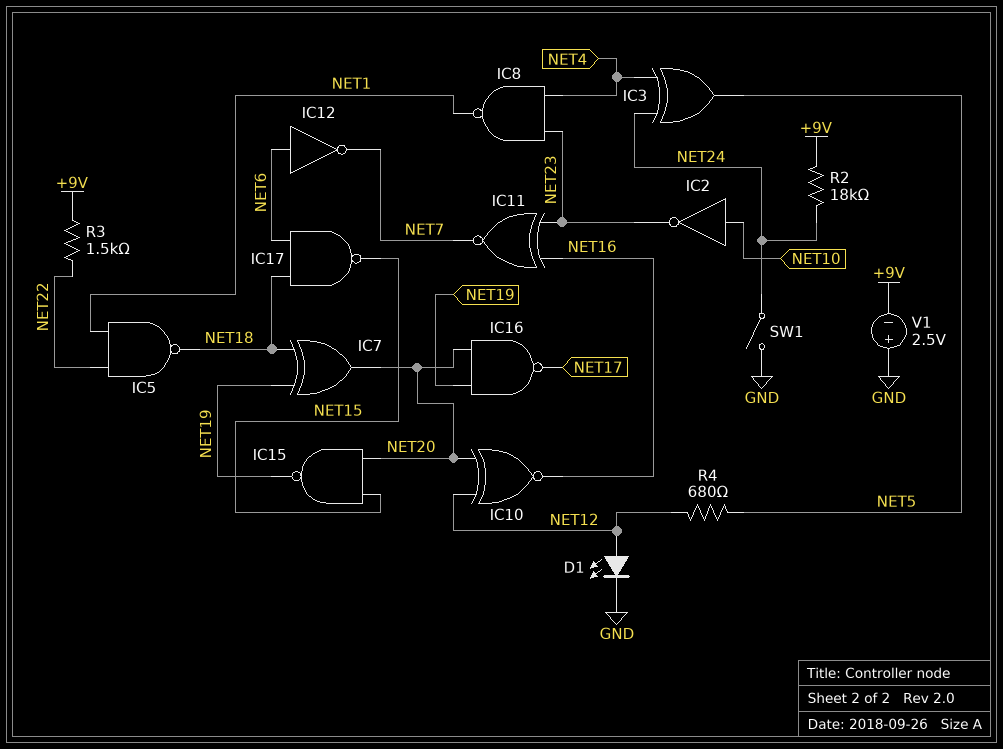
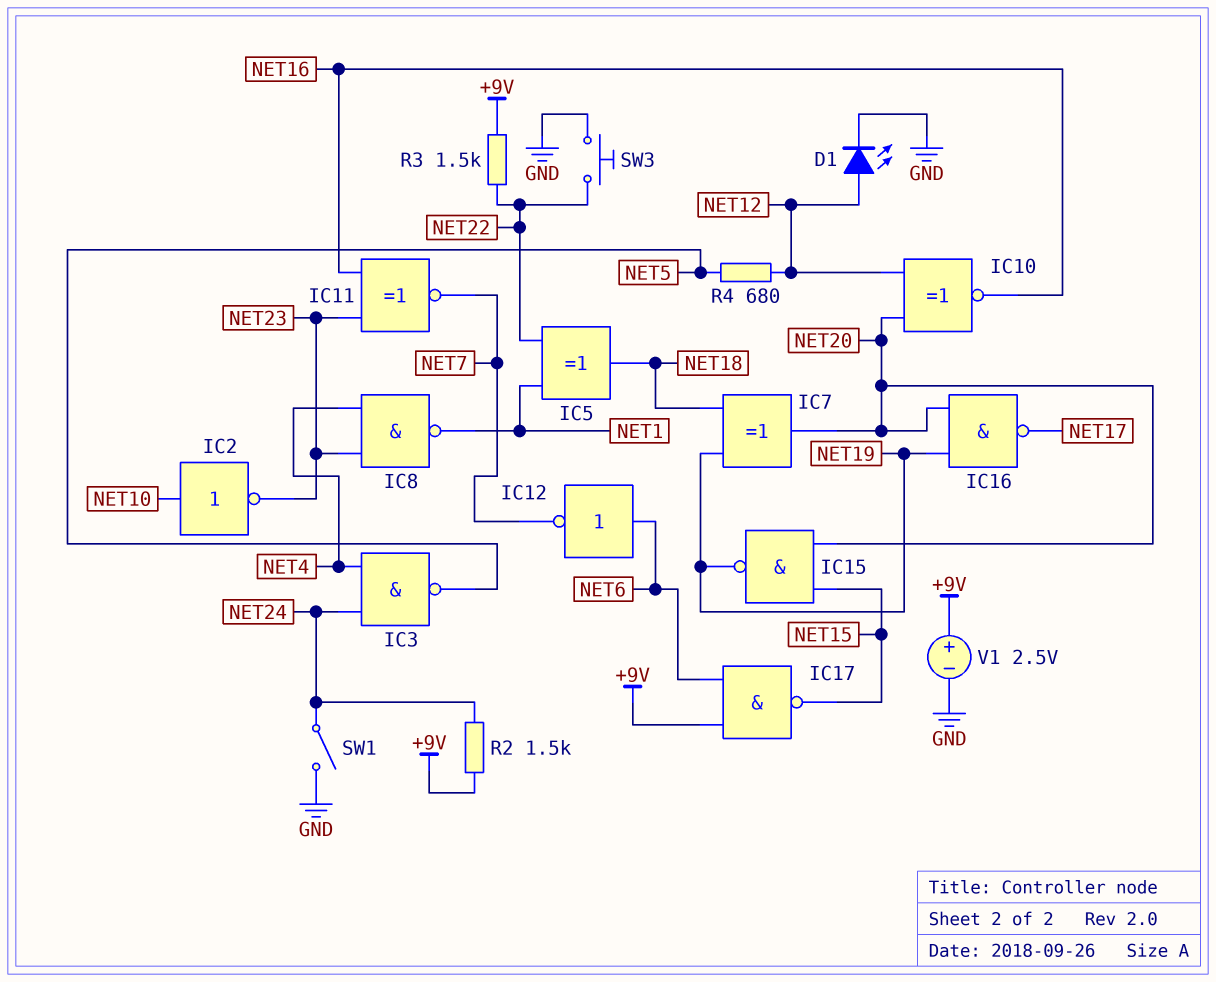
IC3: XOR (in NET4, in NET24, out NET5) -> NAND (in NET4, in NET24, out NET5)
IC5: NAND (in NET1, in NET22, out NET18) -> XOR (in NET1, in NET22, out NET18)
IC17: NAND (in NET6, in NET18, out NET15) -> NAND (in +9V, in NET6, out NET15)
R2: 18k (+9V, NET24) -> 1.5k (+9V, NET24)
SW3: none -> button (GND, NET22)
V1: 2.5V (plus GND, minus +9V) -> 2.5V (plus +9V, minus GND)

